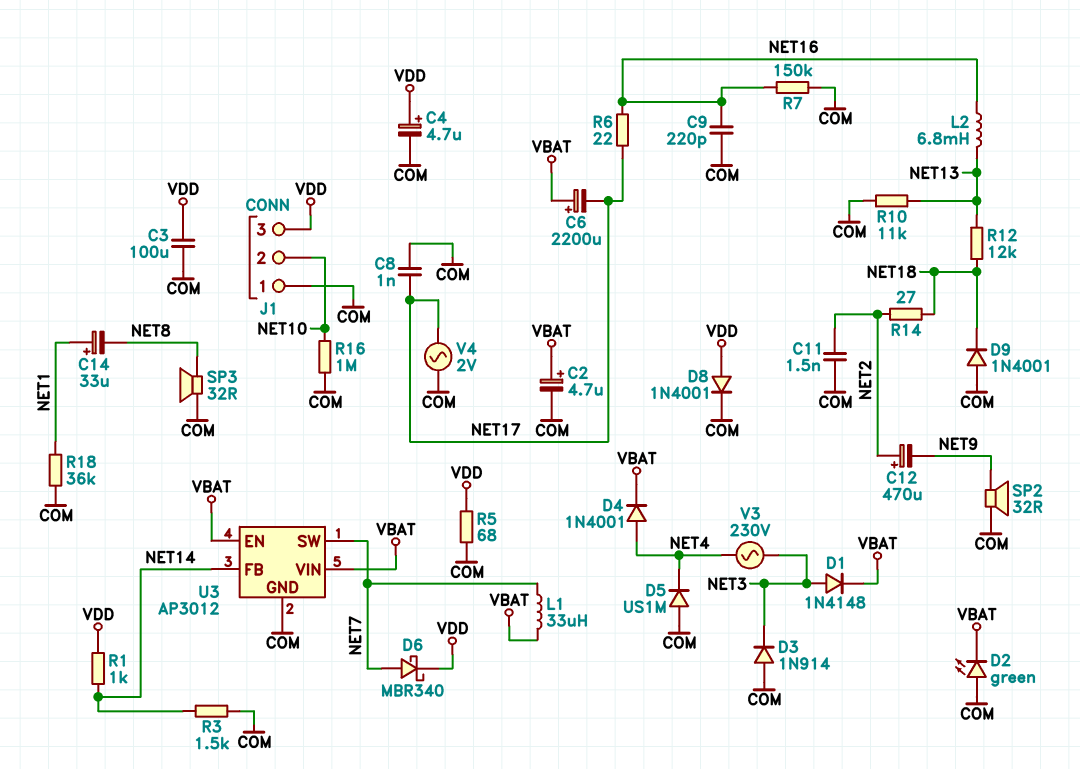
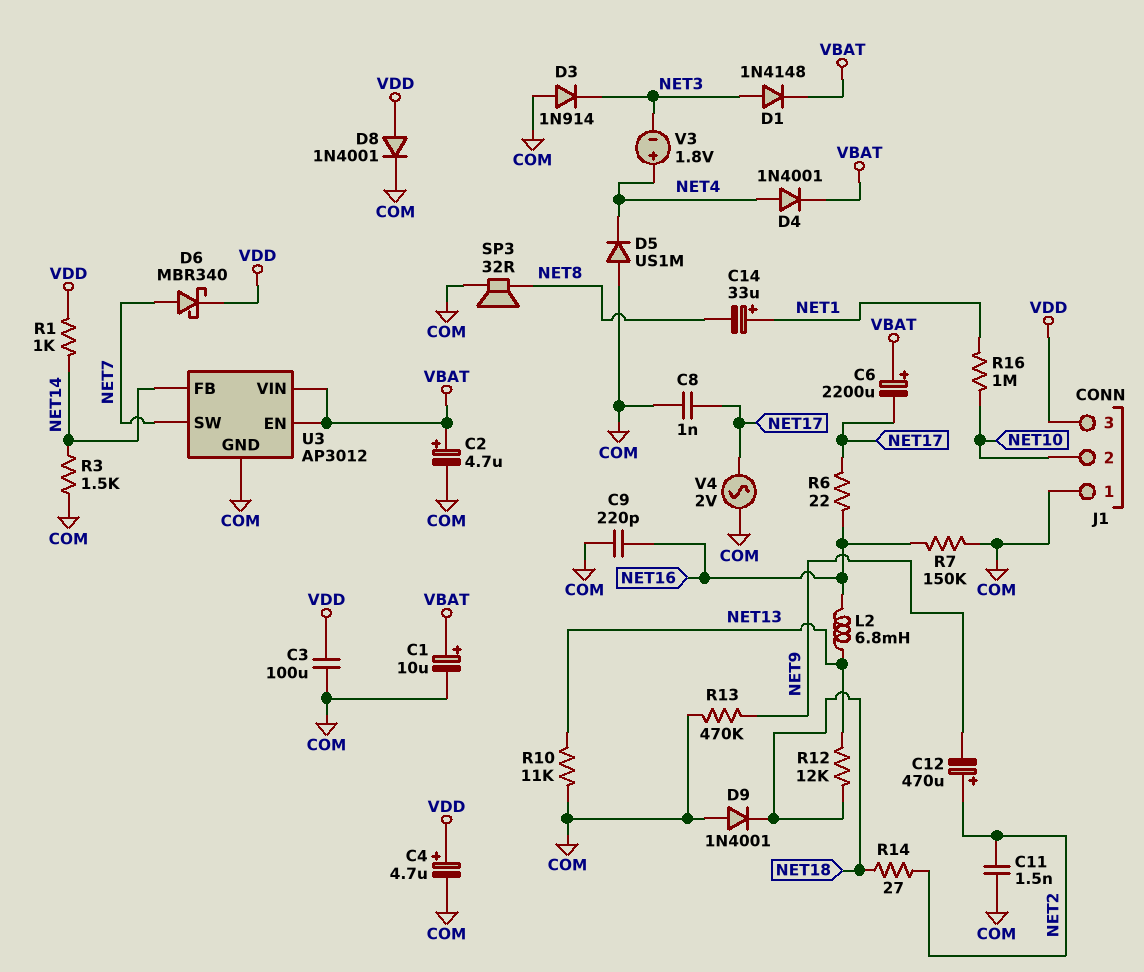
C1: none -> 10uF (plus VBAT, minus COM)
D2: LED green (A COM, K VBAT) -> none
L1: 33uH (NET7, VBAT) -> none
R5: 68 (COM, VDD) -> none
R13: none -> 470k (COM, NET9)
R16: 1M (COM, NET10) -> 1M (NET1, NET10)
R18: 36k (COM, NET1) -> none
SP2: speaker 32R (COM, NET9) -> none
V3: AC 230V (NET3, NET4) -> 1.8V (plus NET4, minus NET3)

